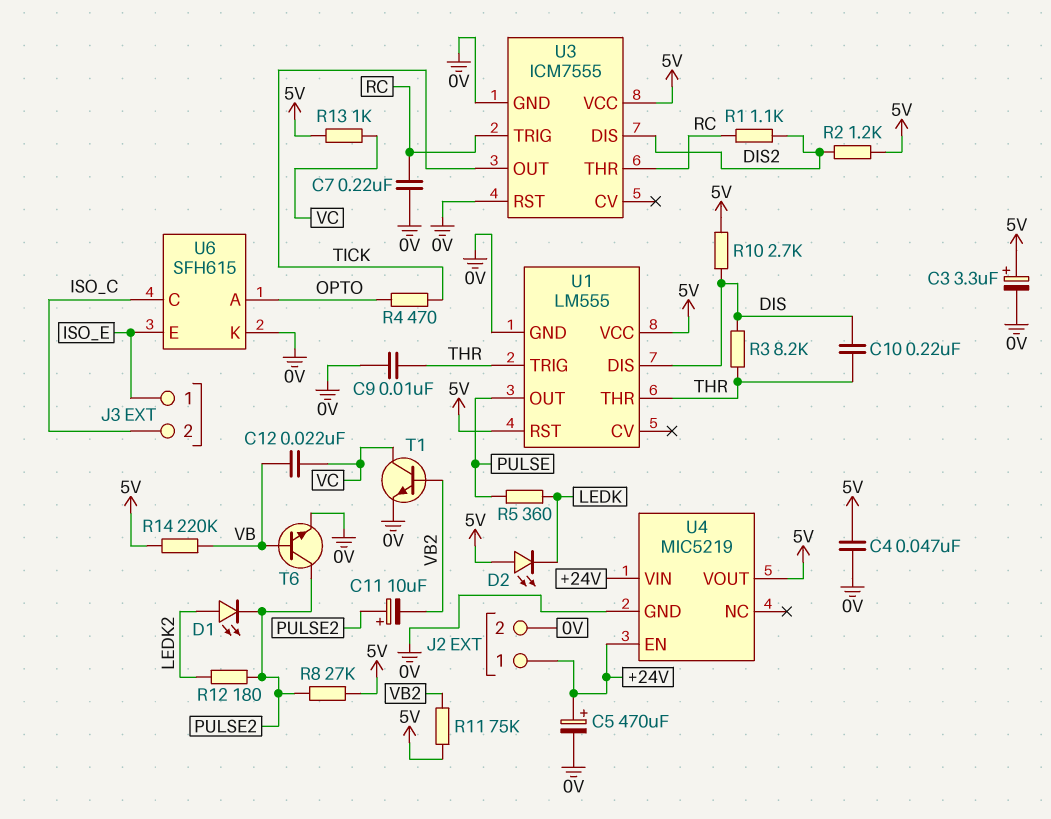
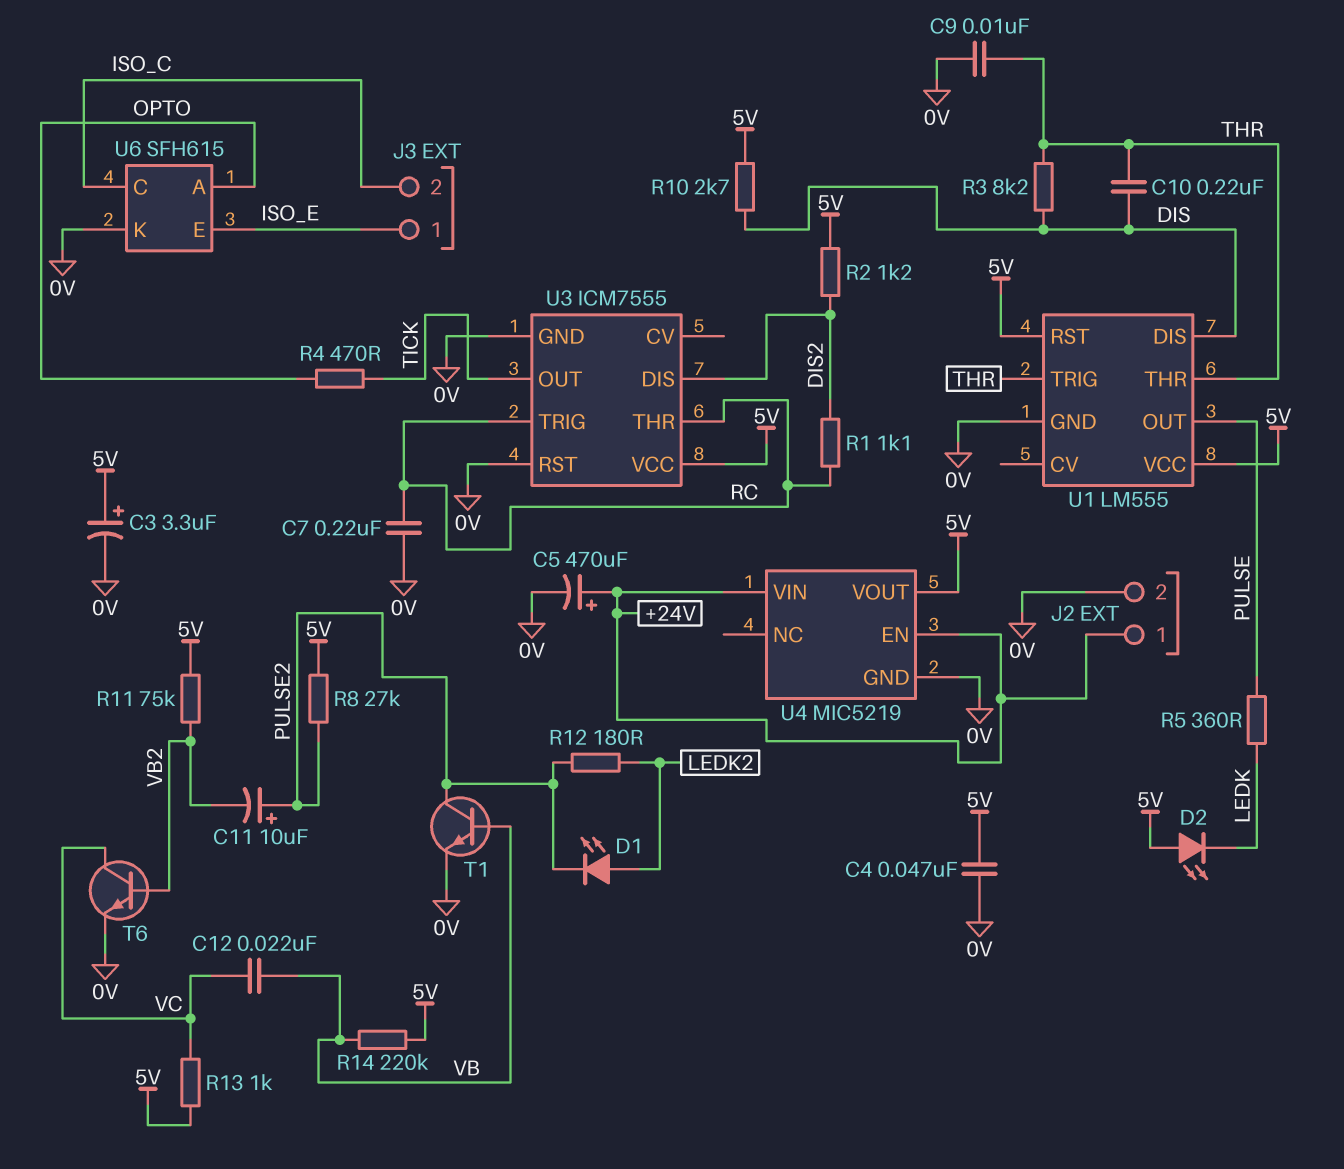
T1: NPN (B VB2, C VC, E 0V) -> NPN (B VB, C PULSE2, E 0V)
T6: NPN (B VB, C PULSE2, E 0V) -> NPN (B VB2, C VC, E 0V)

